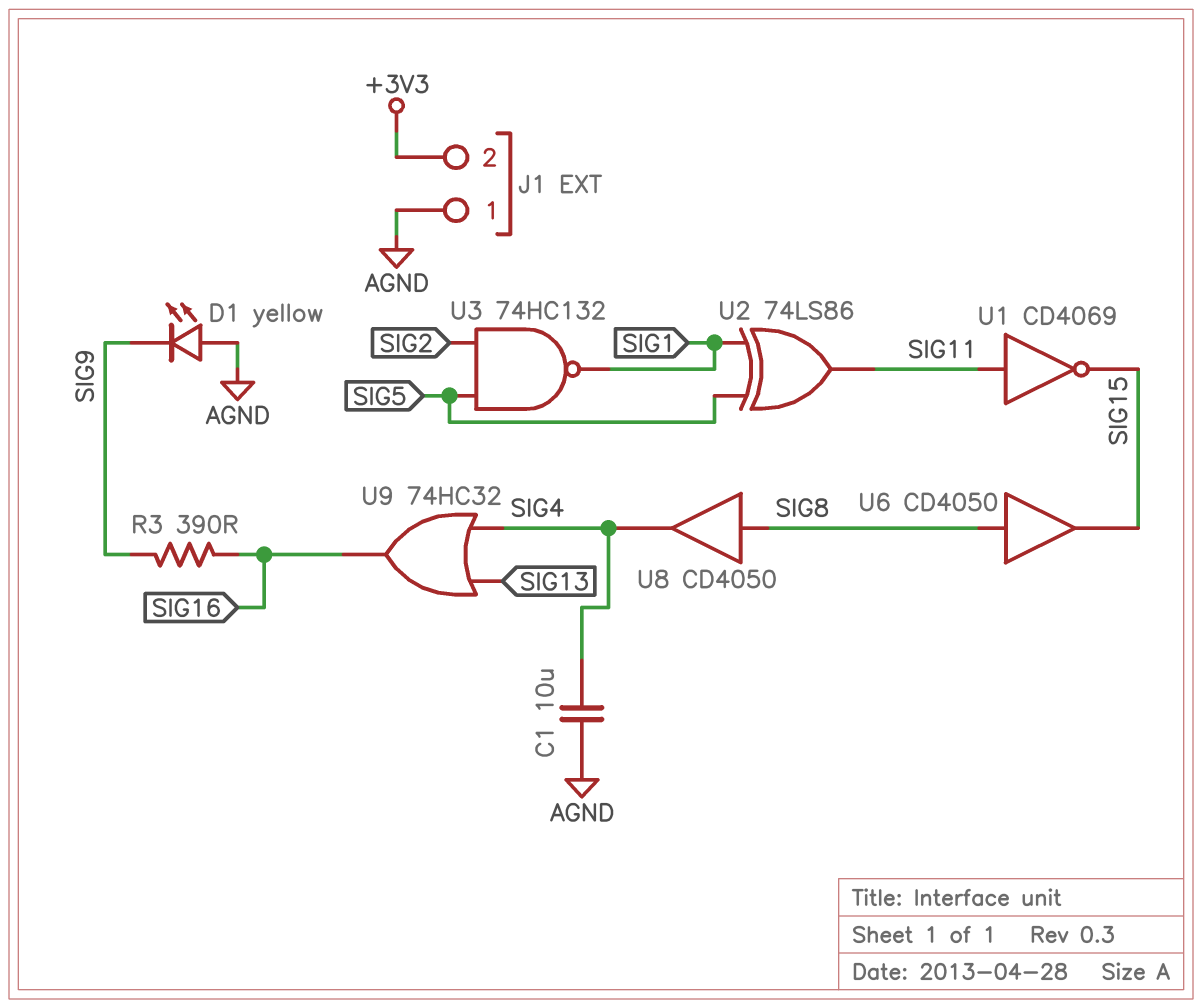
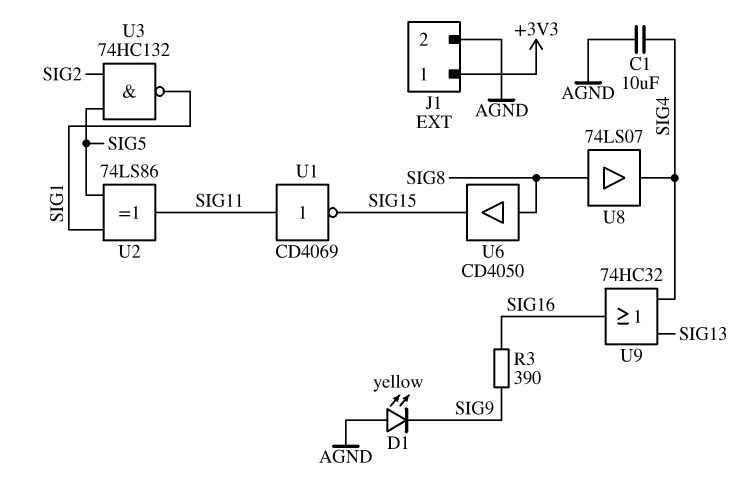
J1 pin 1: AGND -> +3V3
J1 pin 2: +3V3 -> AGND
U8: buffer CD4050 (in SIG8, out SIG4) -> buffer 74LS07 (in SIG8, out SIG4)

